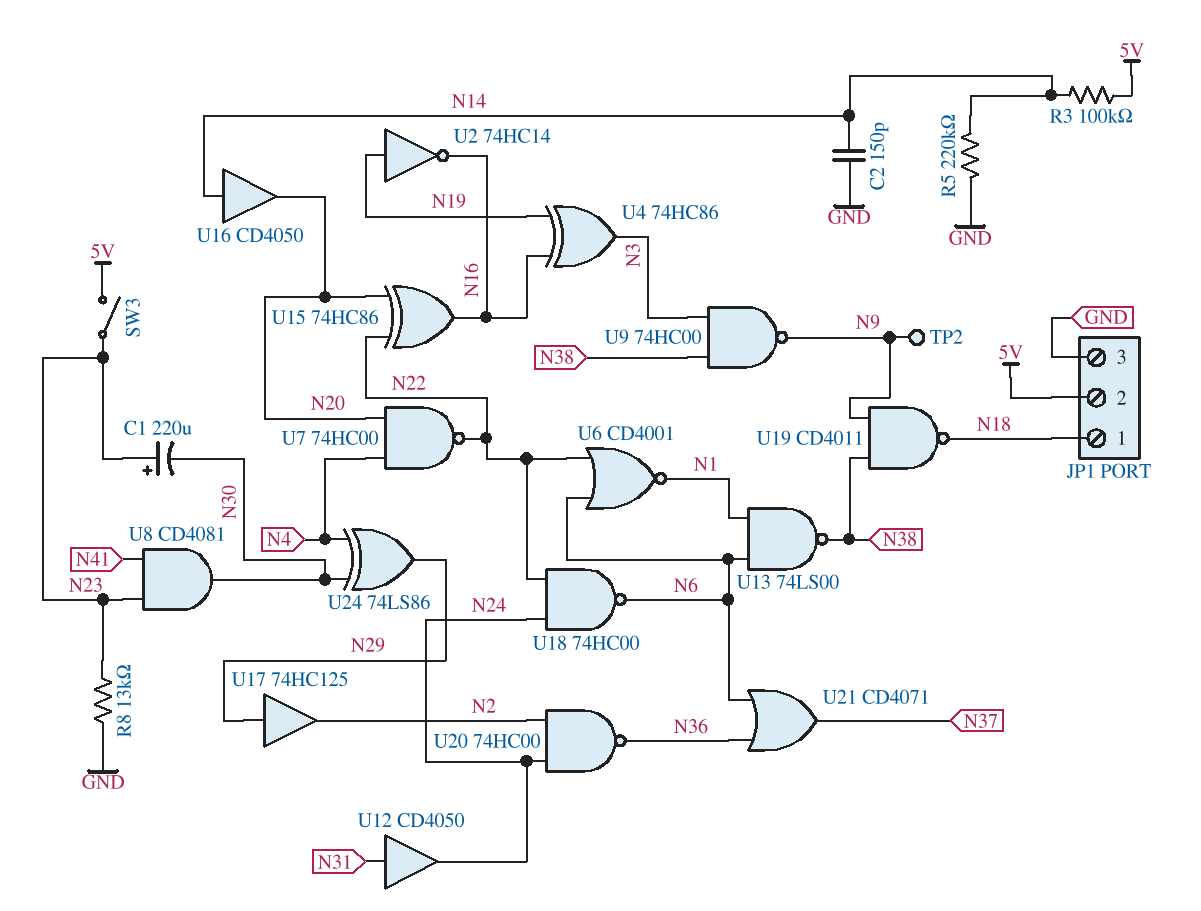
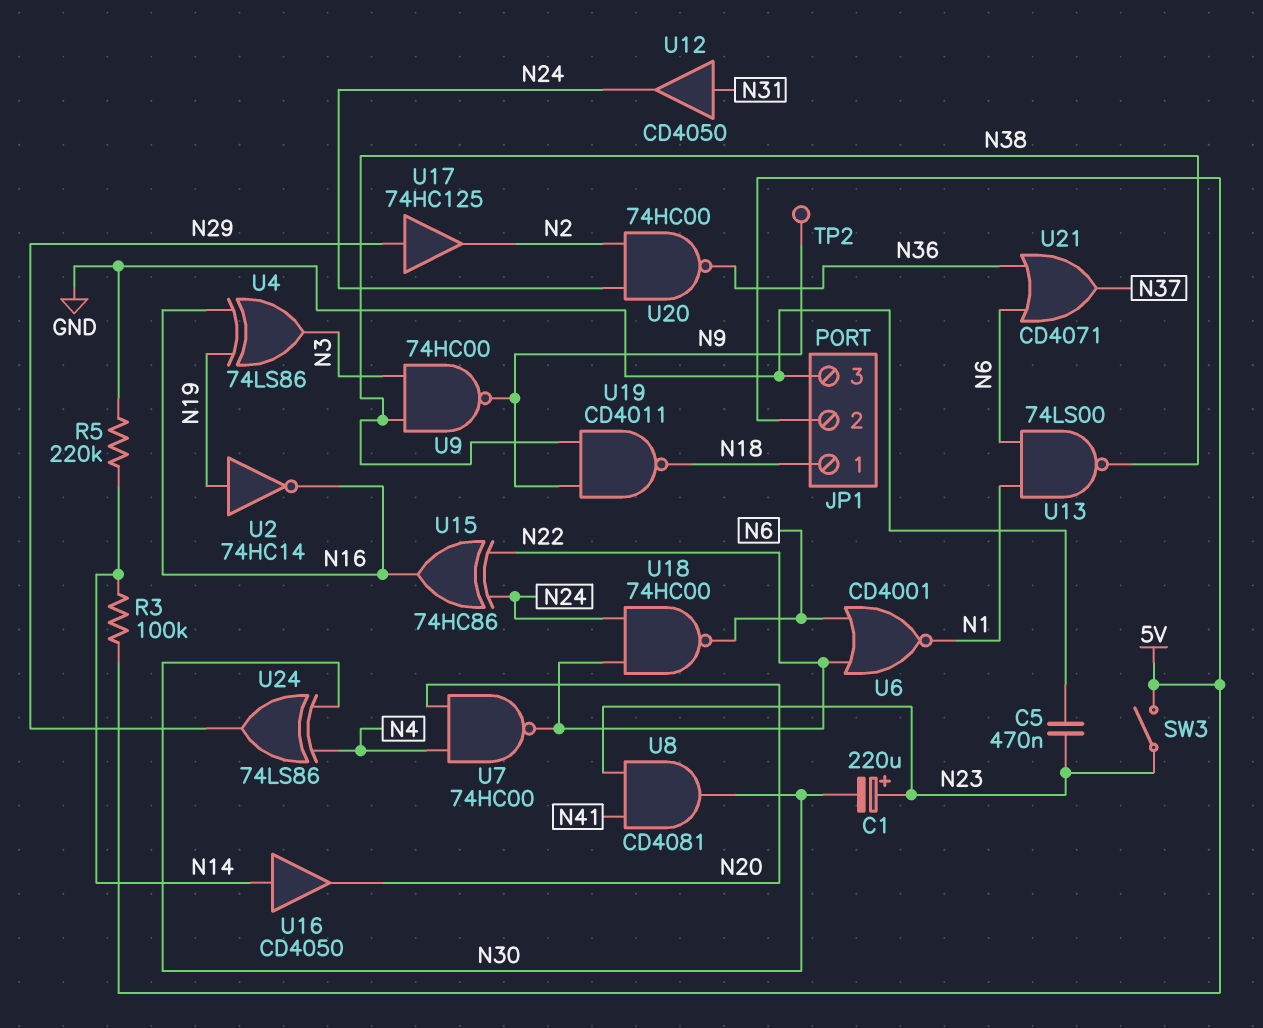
C2: 150pF (GND, N14) -> none
C5: none -> 470nF (GND, N23)
R8: 13k (GND, N23) -> none
U4: XOR 74HC86 (in N16, in N19, out N3) -> XOR 74LS86 (in N16, in N19, out N3)
U15: XOR 74HC86 (in N20, in N22, out N16) -> XOR 74HC86 (in N22, in N24, out N16)

